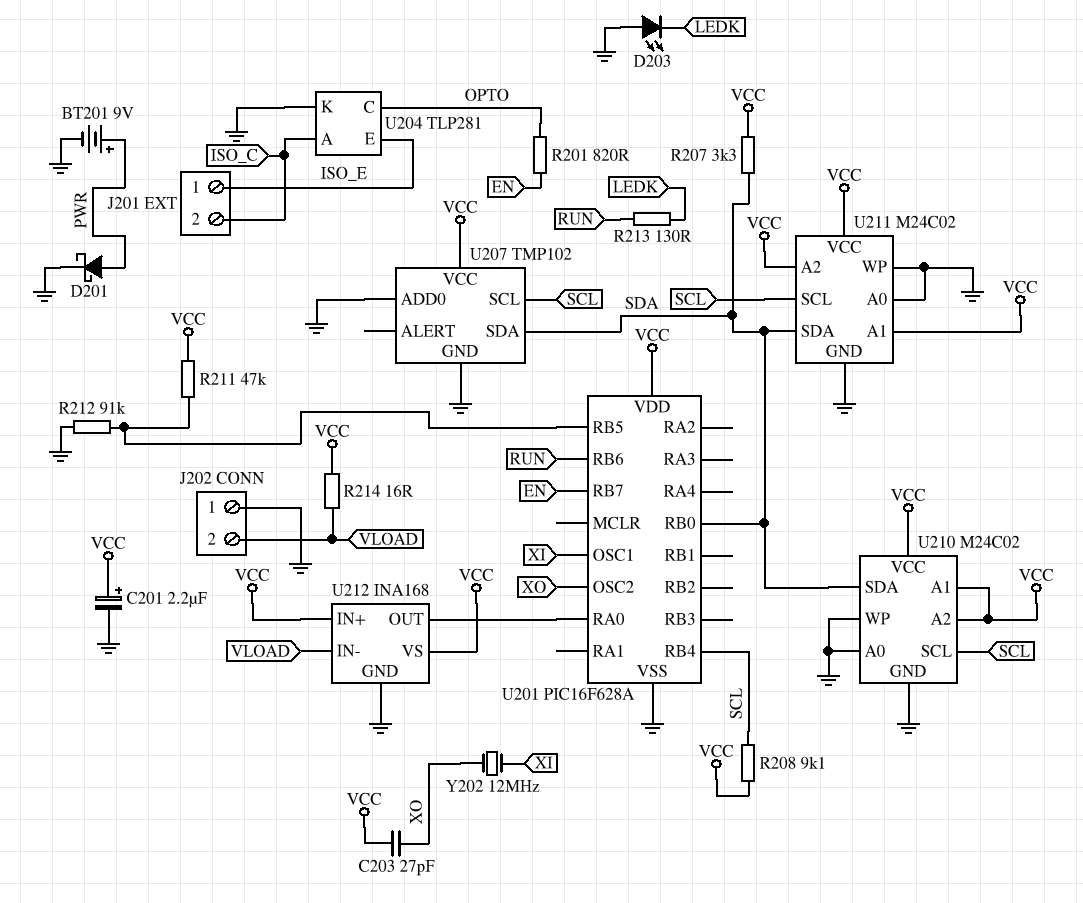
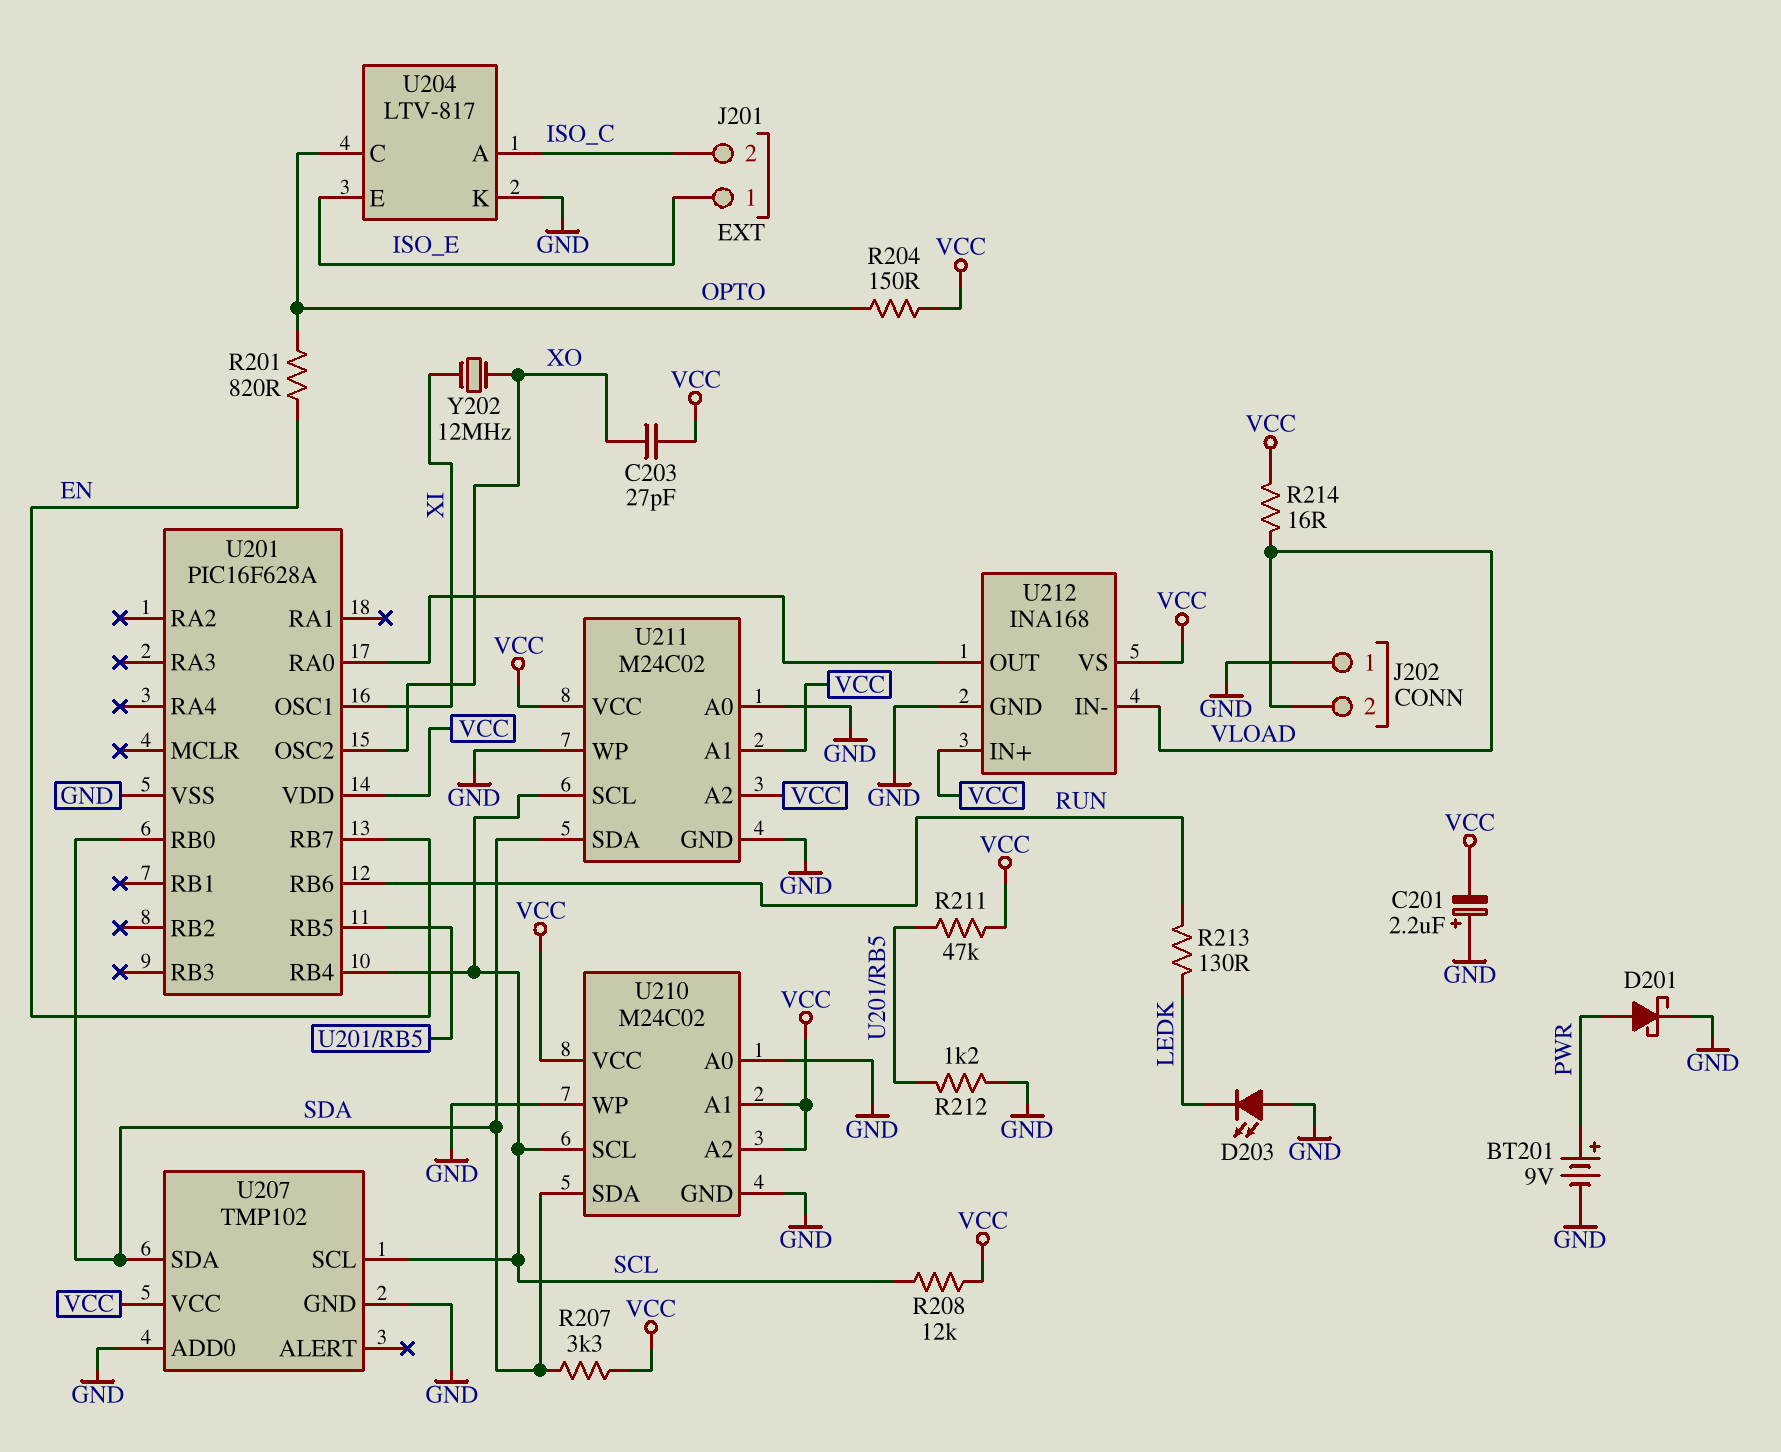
C201: 2.2uF (plus VCC, minus GND) -> 2.2uF (plus GND, minus VCC)
R204: none -> 150 (OPTO, VCC)
R208: 9.1k (SCL, VCC) -> 12k (SCL, VCC)
R212: 91k (GND, U201/RB5) -> 1.2k (GND, U201/RB5)
U204: TLP281 -> LTV-817

